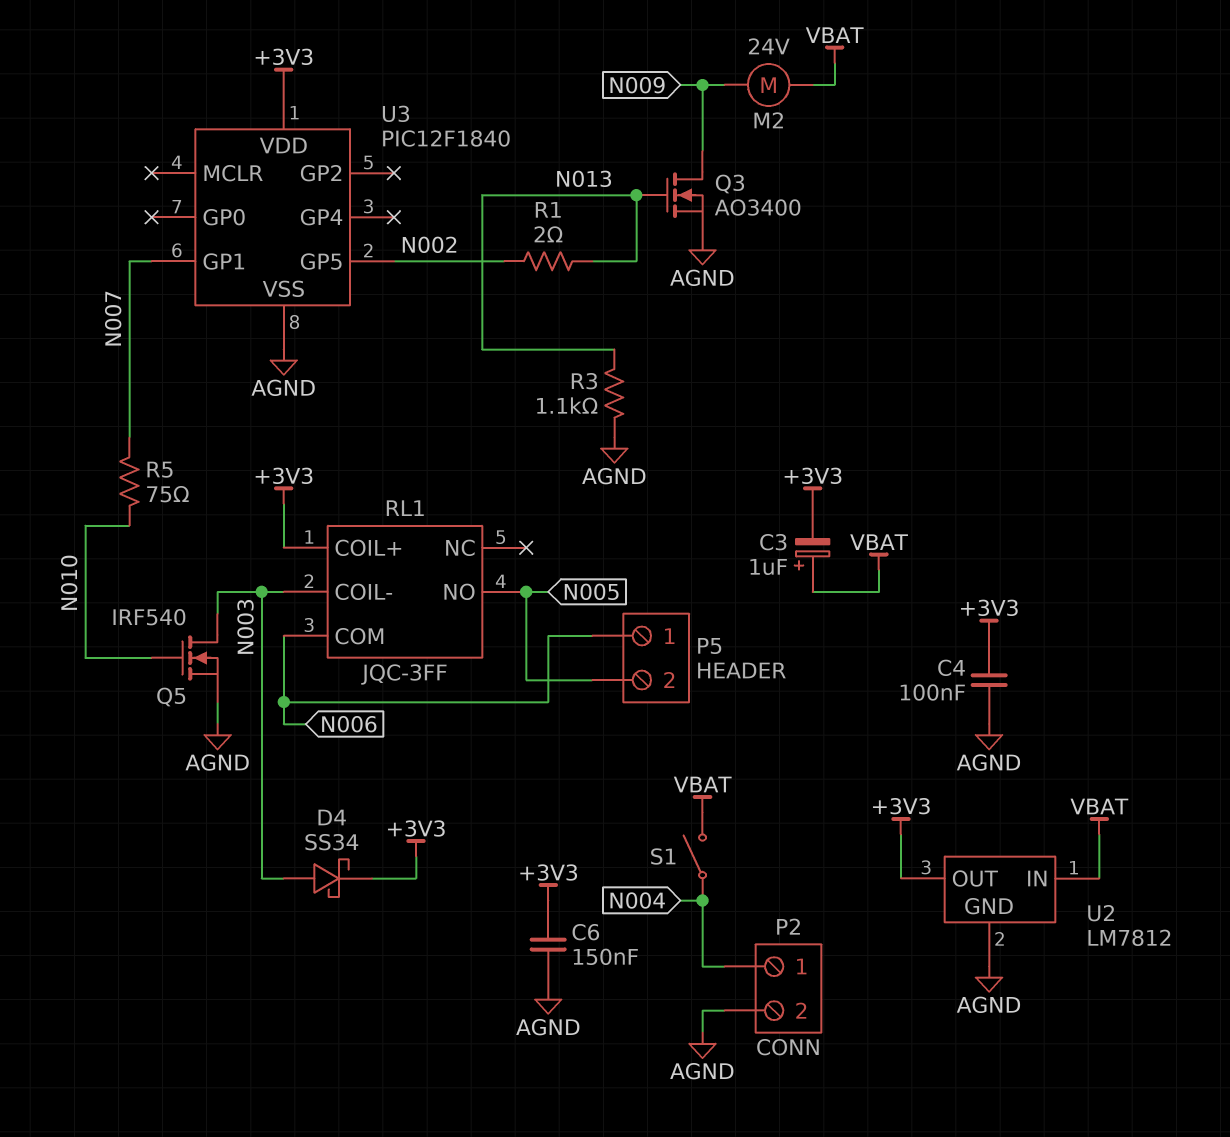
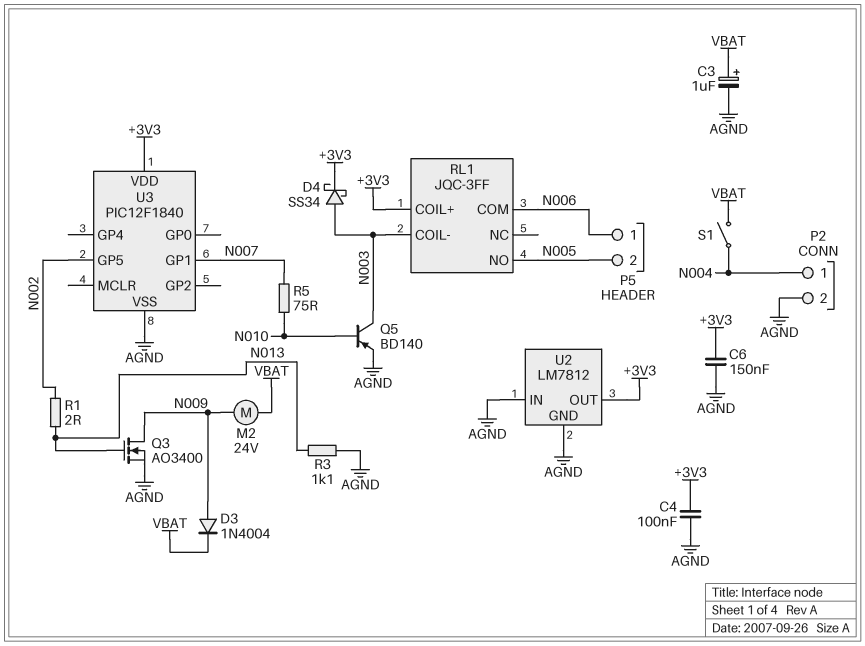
C3: 1uF (plus VBAT, minus +3V3) -> 1uF (plus VBAT, minus AGND)
D3: none -> diode 1N4004 (A N009, K VBAT)
Q5: NMOS IRF540 (G N010, D N003, S AGND) -> PNP BD140 (B N010, C N003, E AGND)
U2 pin IN: VBAT -> AGND

